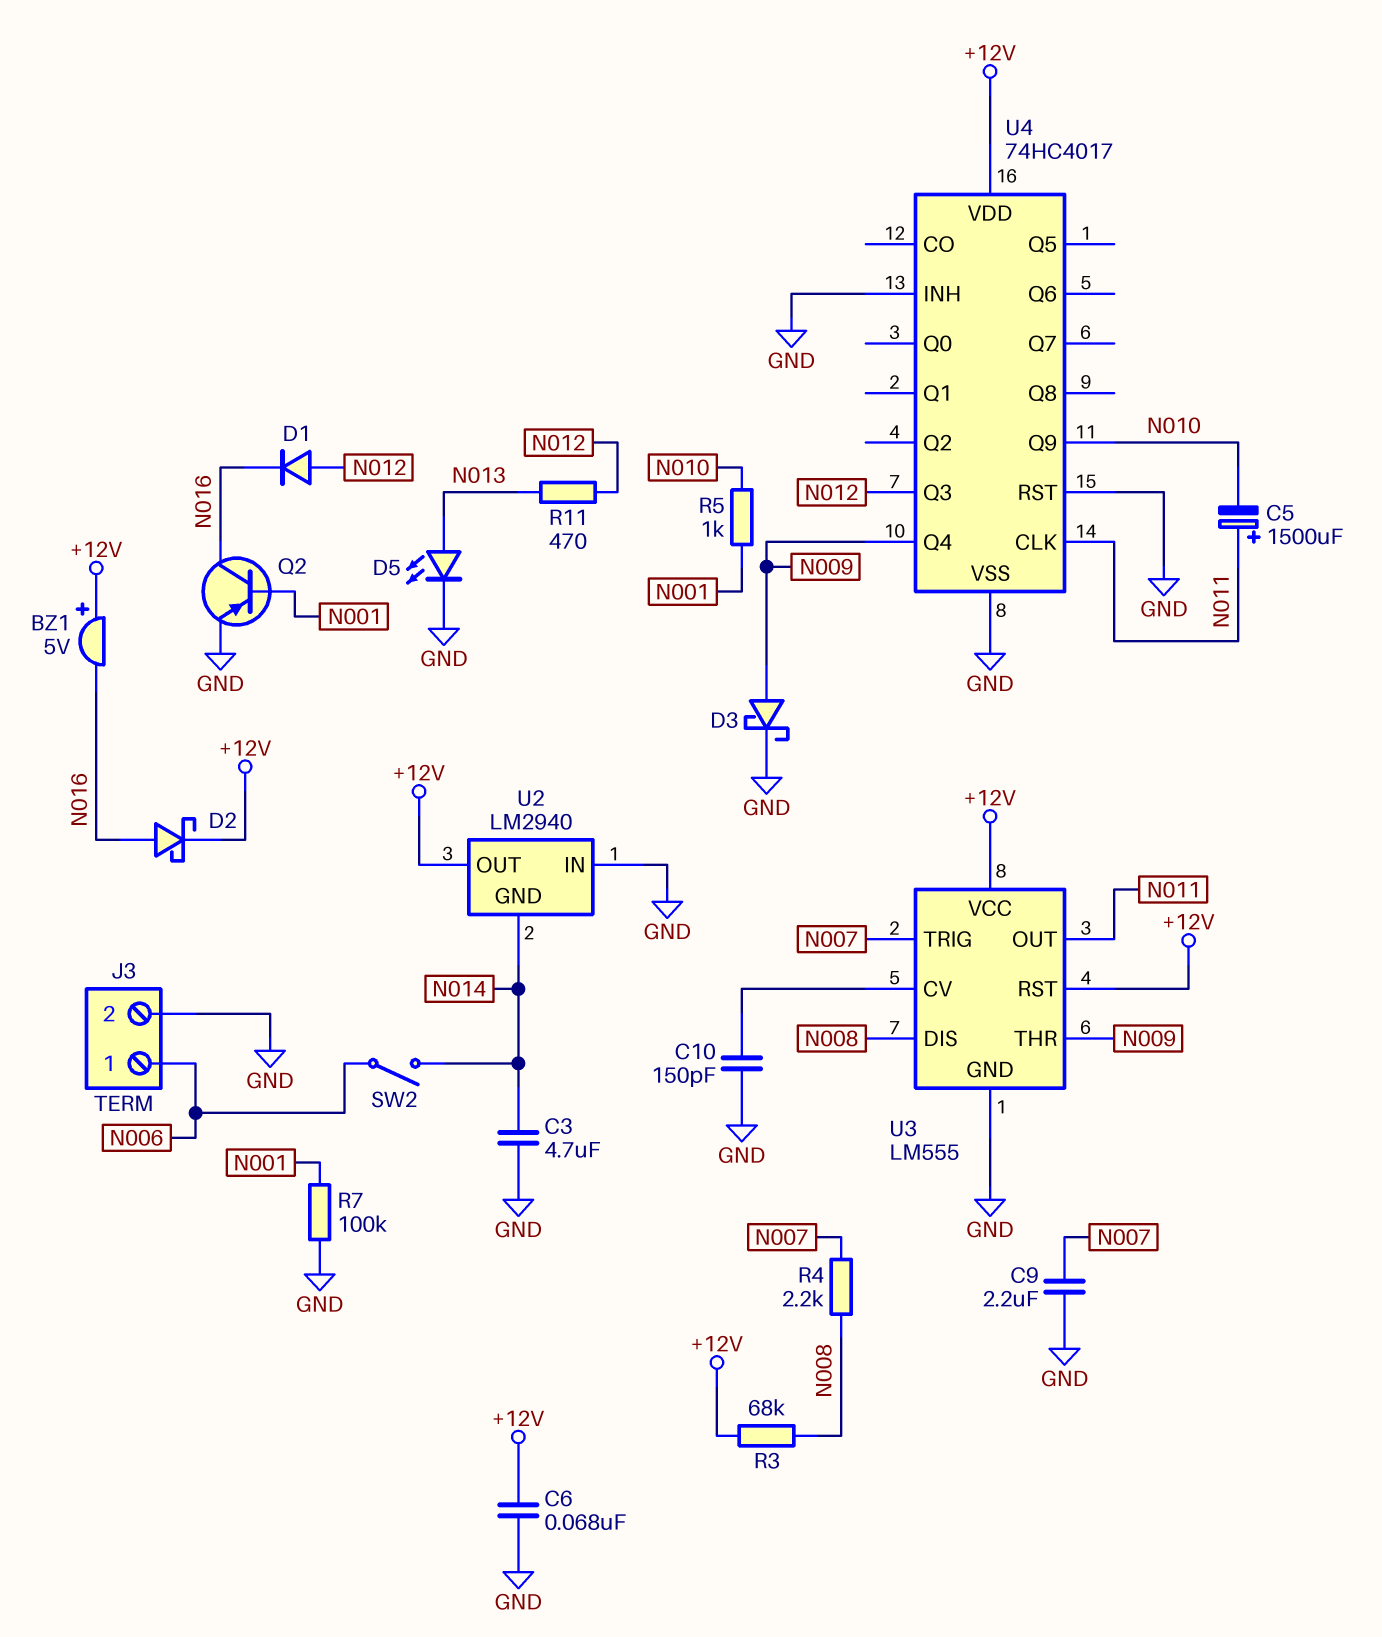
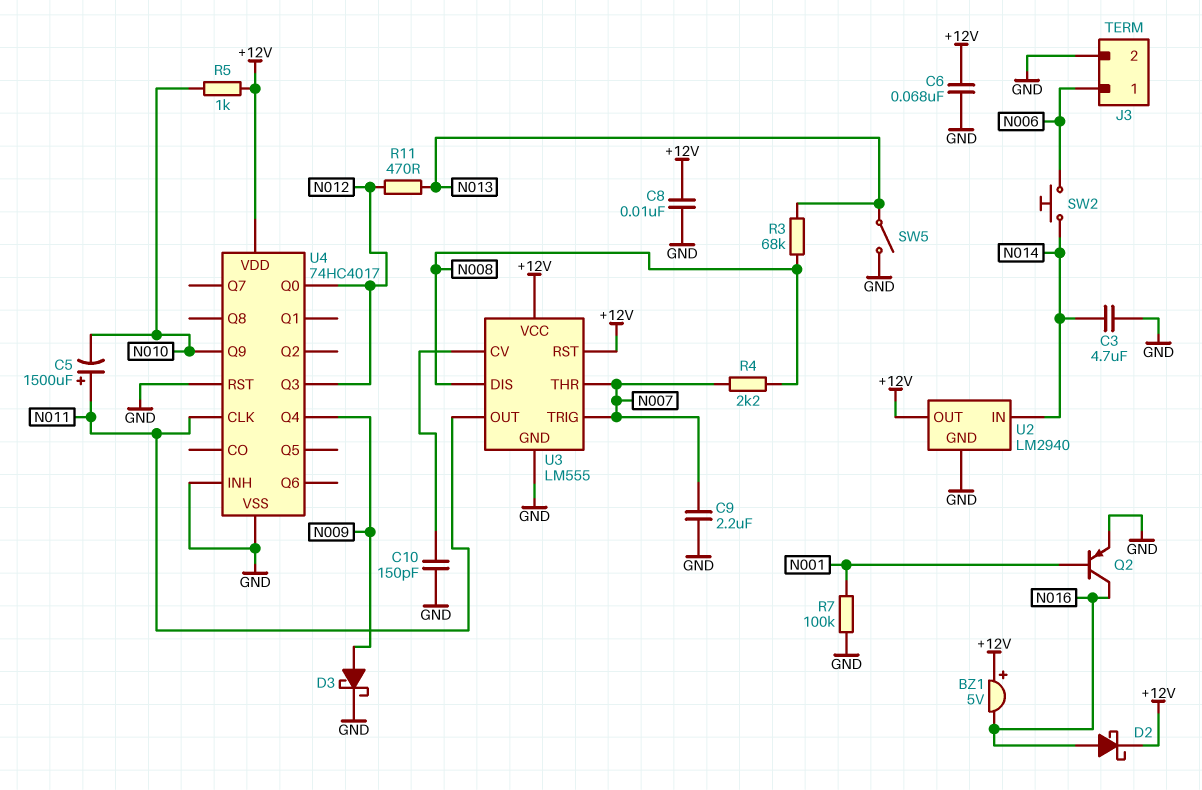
C8: none -> 10nF (+12V, GND)
D1: diode (A N012, K N016) -> none
D5: LED (A N013, K GND) -> none
R3: 68k (+12V, N008) -> 68k (N008, N013)
R5: 1k (N001, N010) -> 1k (+12V, N010)
SW2: switch (N006, N014) -> button (N006, N014)
SW5: none -> switch (GND, N013)
U2 pin GND: N014 -> GND
U2 pin IN: GND -> N014
U3 pin THR: N009 -> N007
U4 pin Q0: none -> N012

